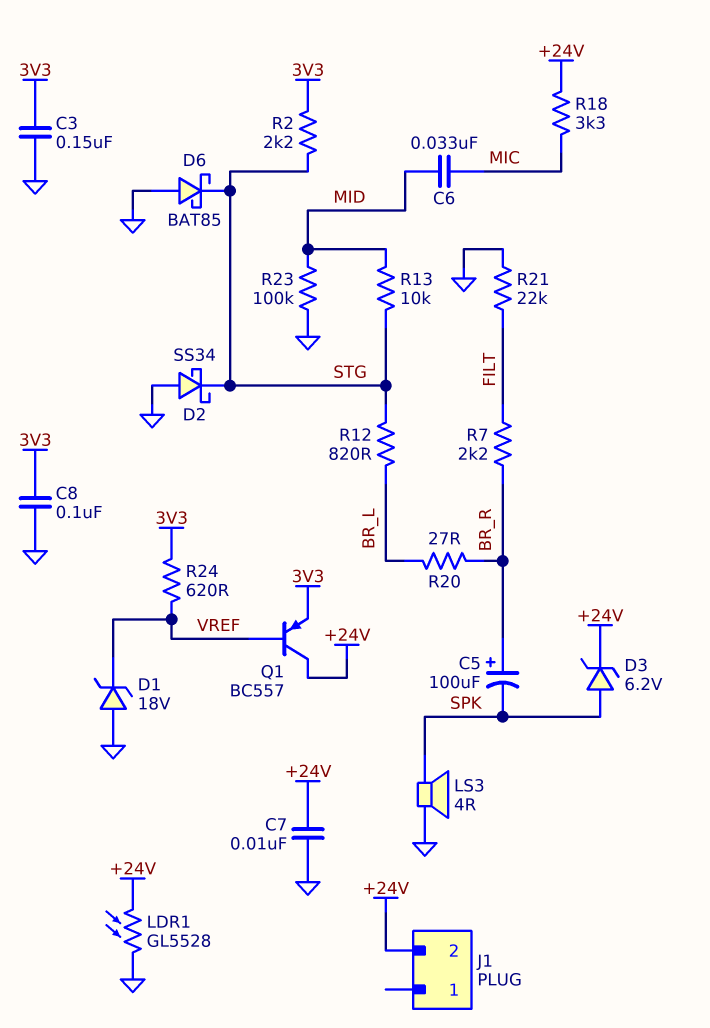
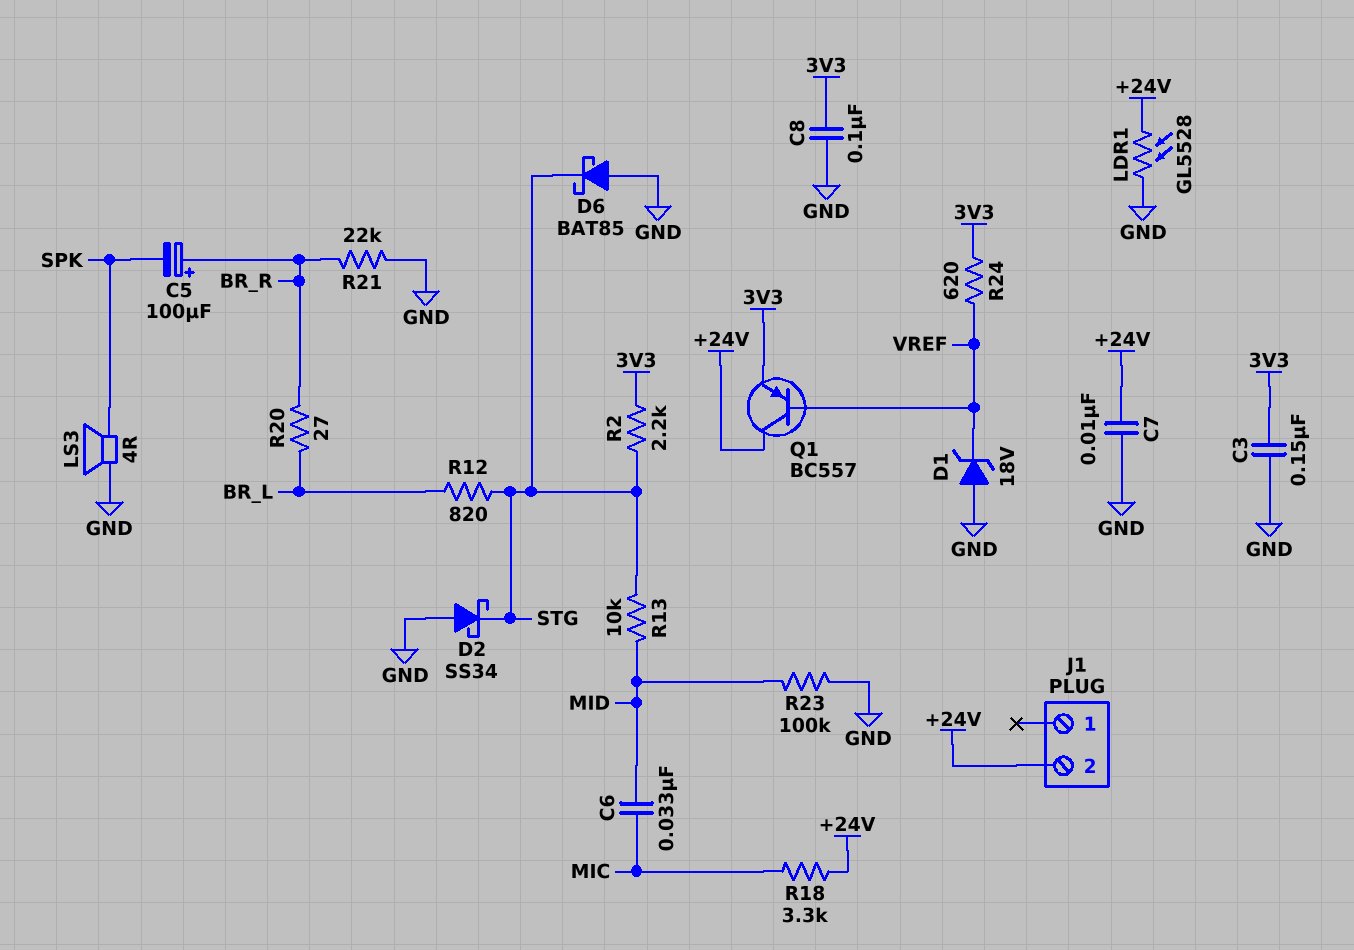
D3: zener 6.2V (A SPK, K +24V) -> none
R7: 2.2k (BR_R, FILT) -> none
R21: 22k (FILT, GND) -> 22k (BR_R, GND)

